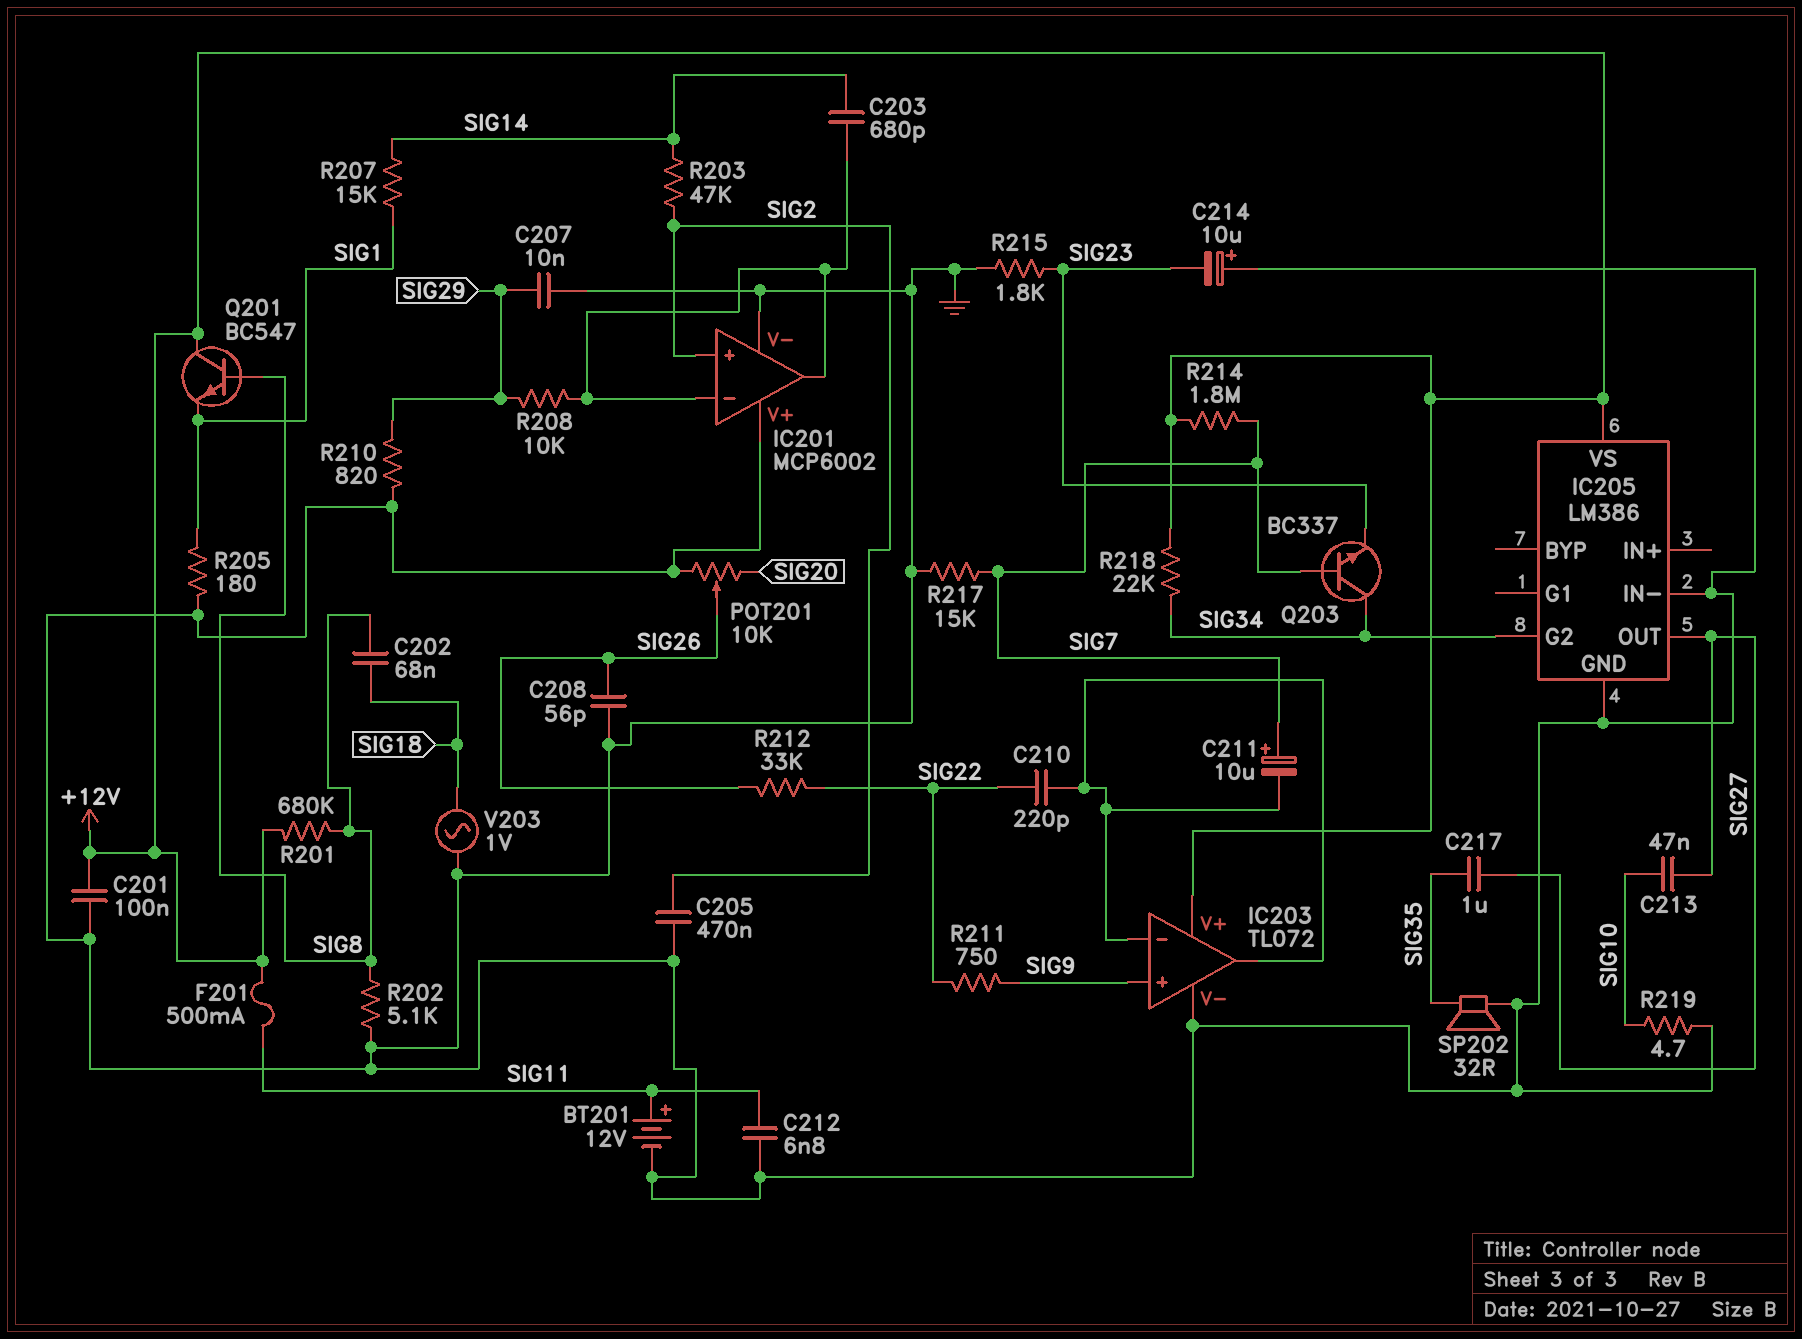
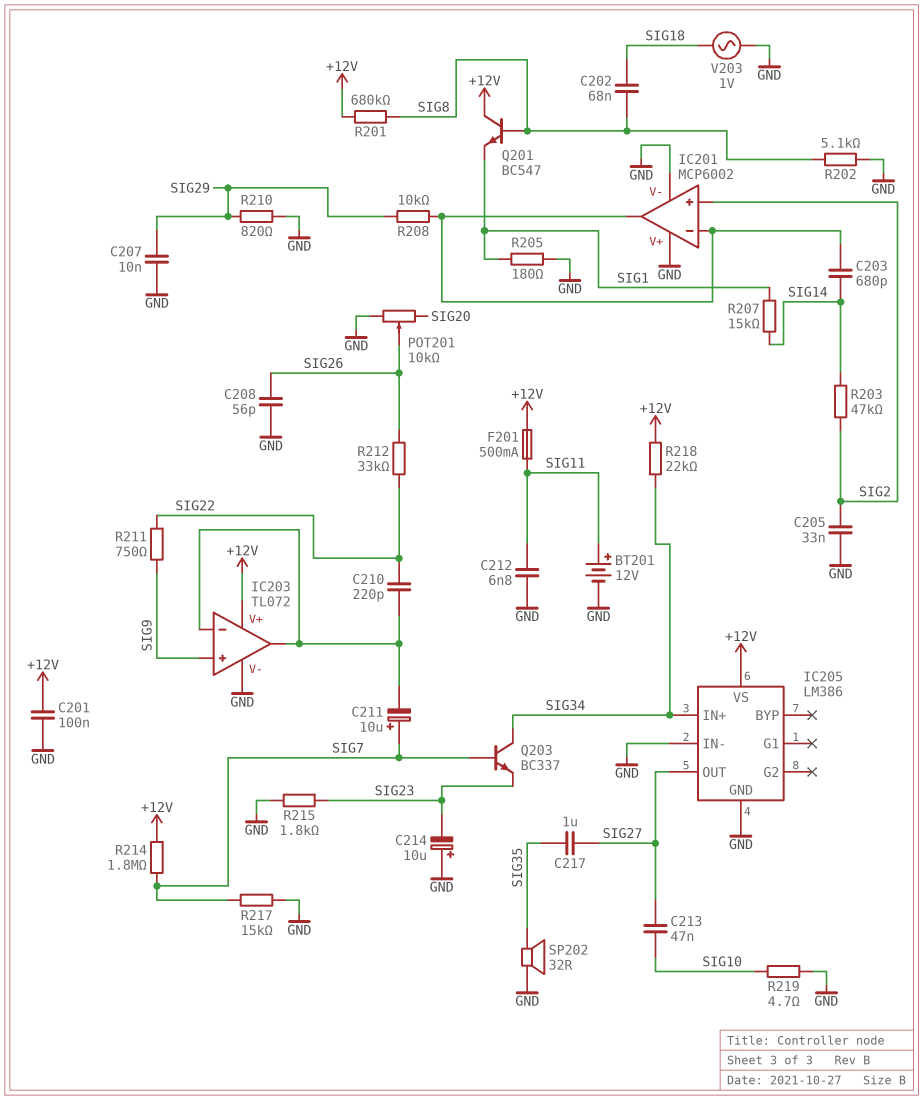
C205: 470nF (GND, SIG2) -> 33nF (GND, SIG2)
IC205 pin G2: SIG34 -> none
IC205 pin IN+: none -> SIG34

